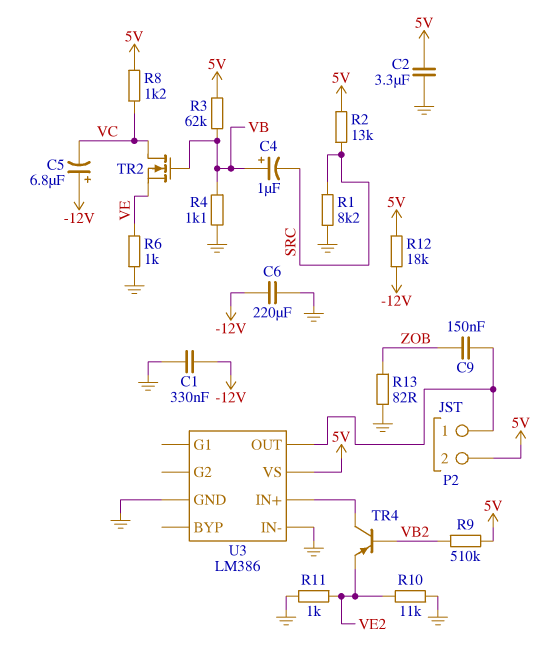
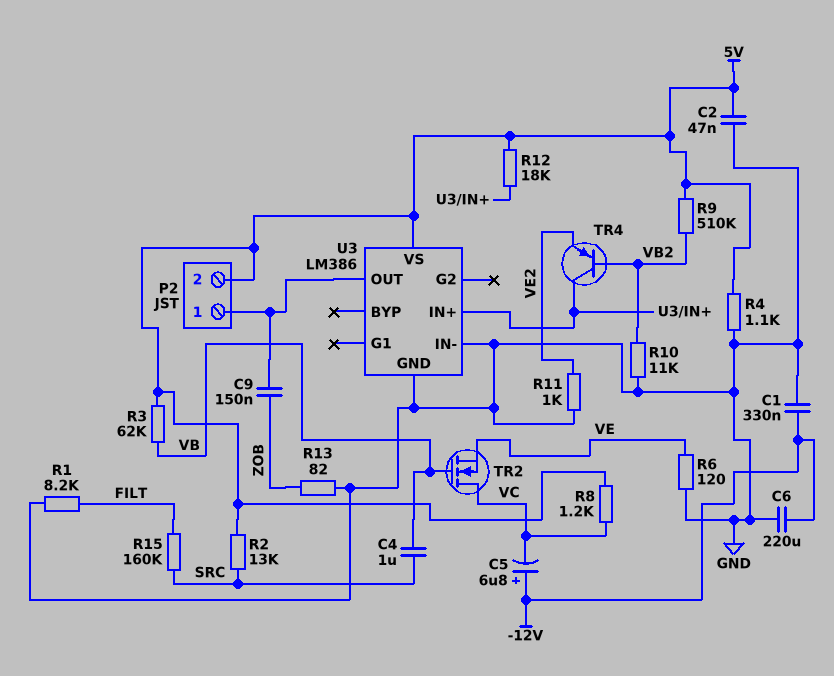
C2: 3.3uF (5V, GND) -> 47nF (5V, GND)
C4: 1uF (plus VB, minus SRC) -> 1uF (SRC, VB)
R1: 8.2k (GND, SRC) -> 8.2k (FILT, GND)
R4: 1.1k (GND, VB) -> 1.1k (5V, GND)
R6: 1k (GND, VE) -> 120 (GND, VE)
R10: 11k (GND, VE2) -> 11k (GND, VB2)
R12: 18k (-12V, 5V) -> 18k (5V, U3/IN+)
R15: none -> 160k (FILT, SRC)

